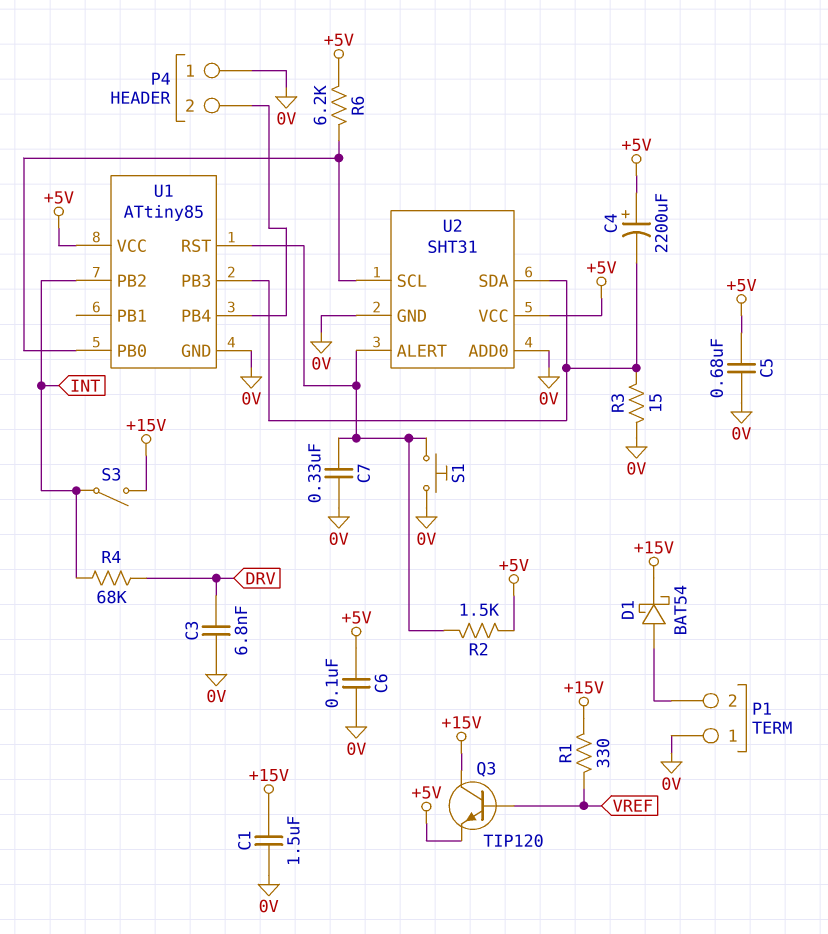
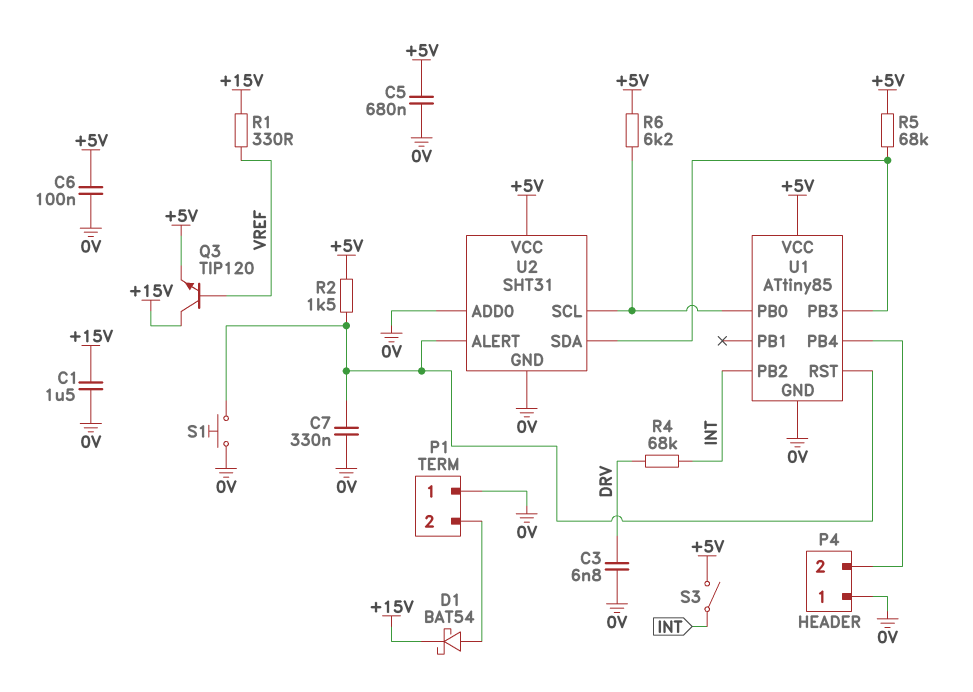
C4: 2200uF (plus +5V, minus U1/PB3) -> none
R3: 15 (0V, U1/PB3) -> none
R5: none -> 68k (+5V, U1/PB3)
S3: switch (+15V, INT) -> switch (+5V, INT)

